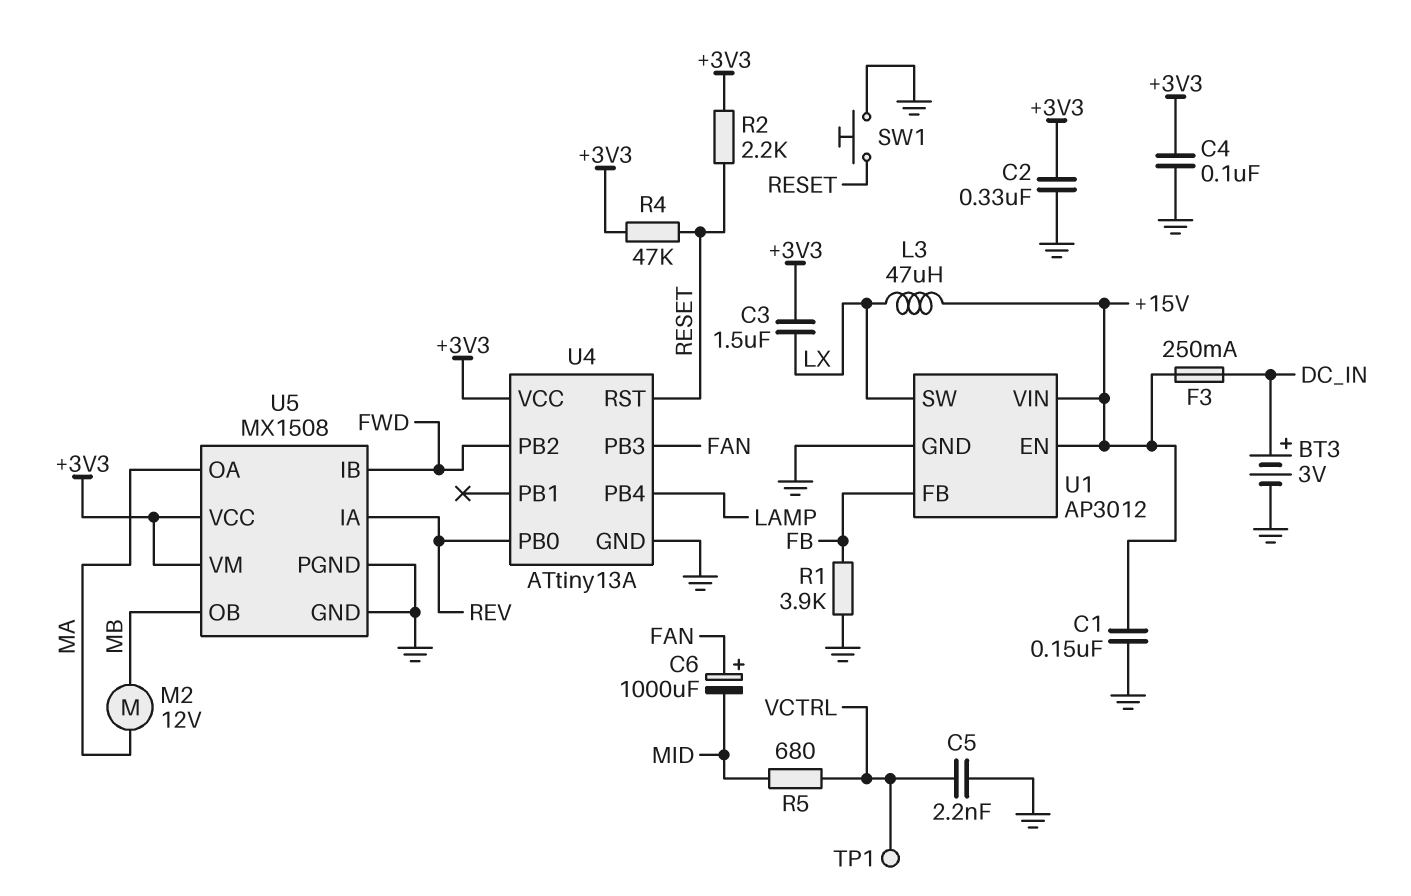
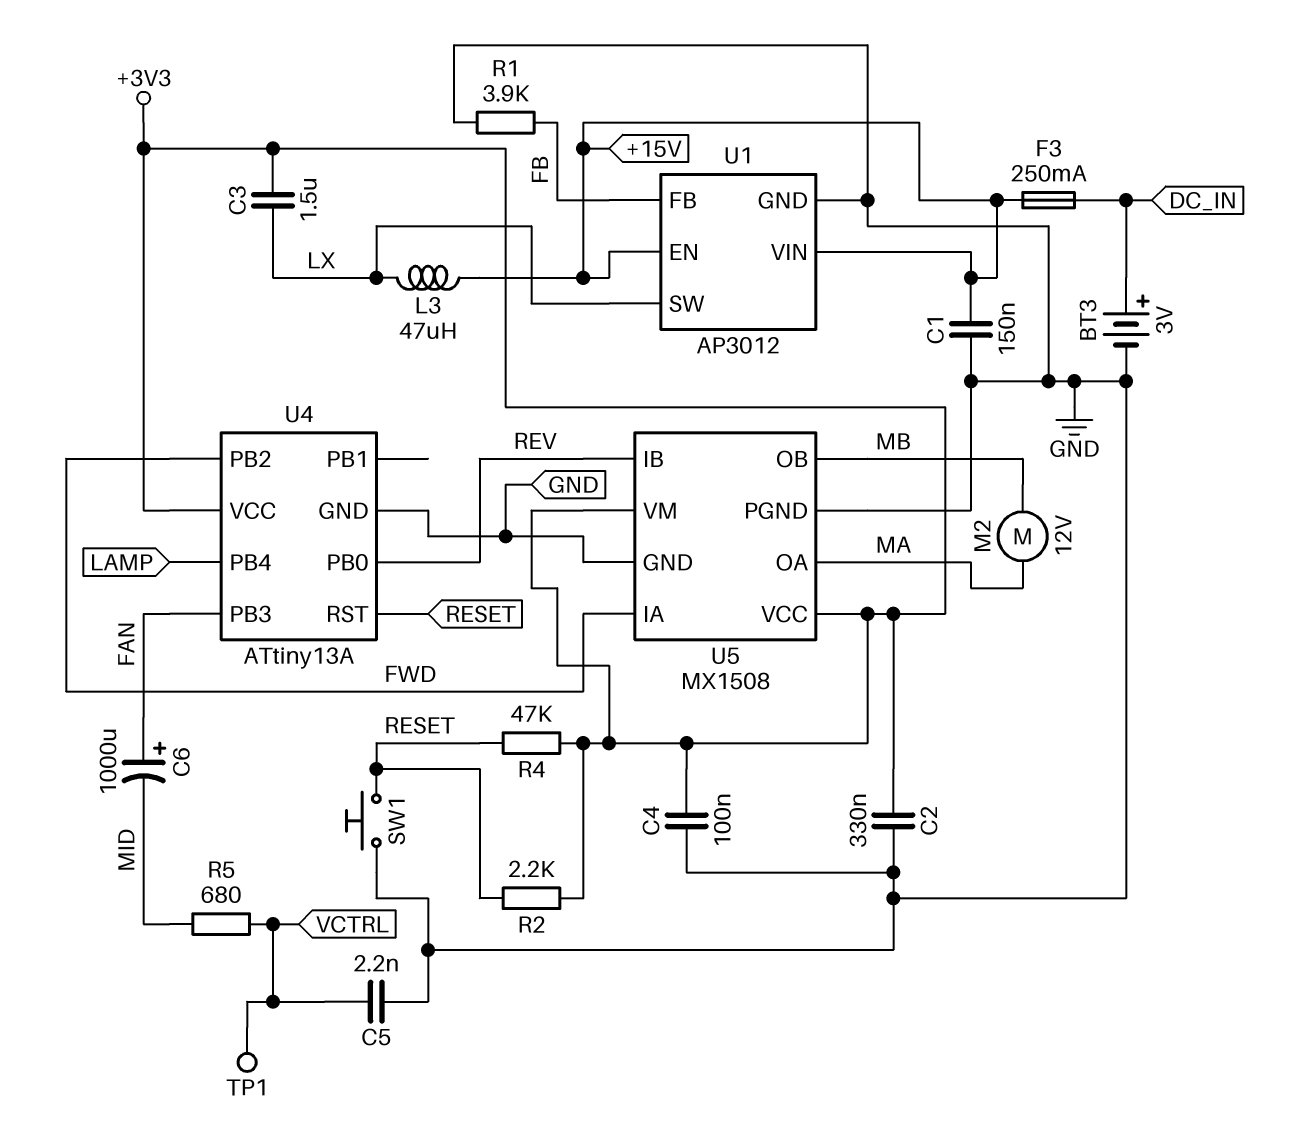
U5 pin IA: REV -> FWD
U5 pin IB: FWD -> REV

